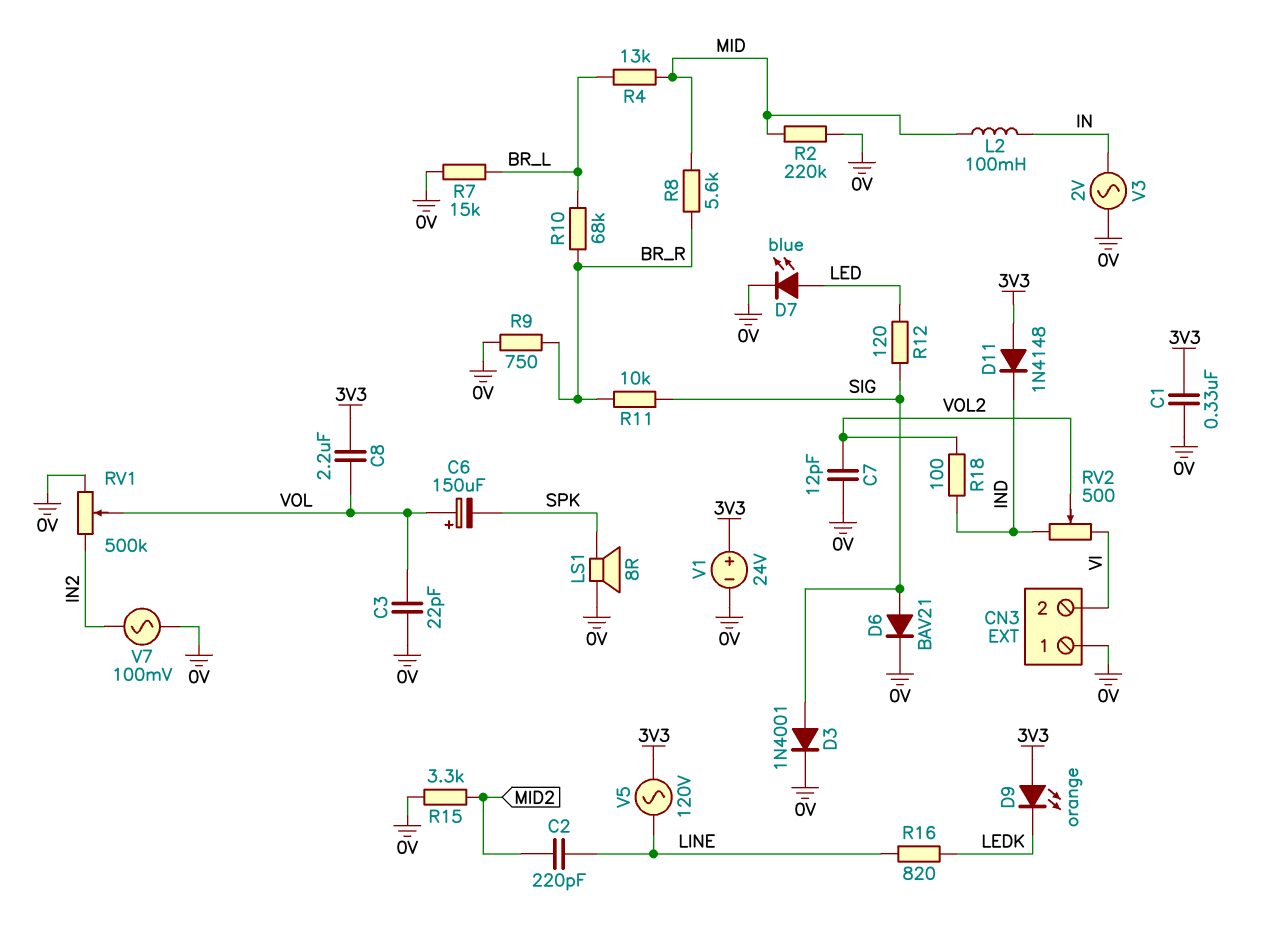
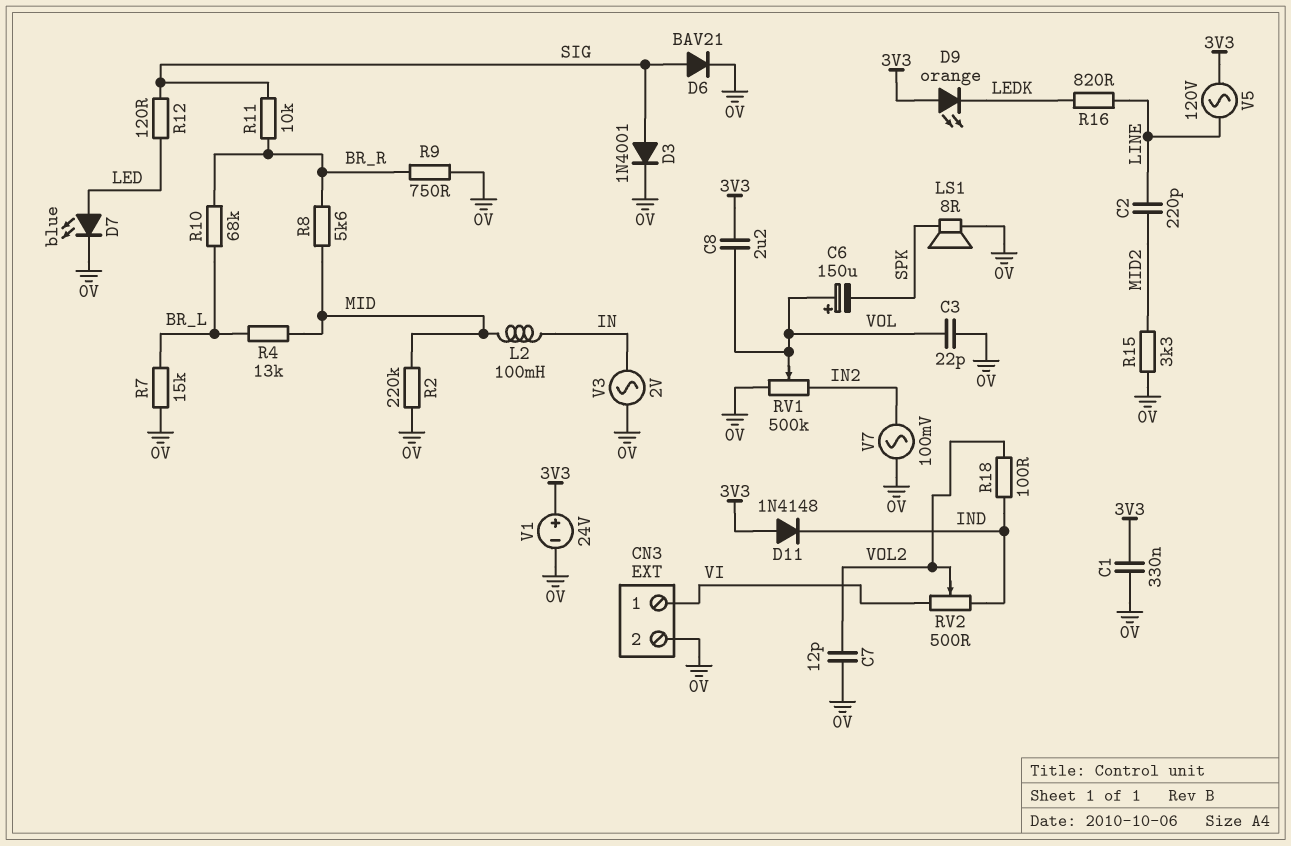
CN3 pin 1: 0V -> VI
CN3 pin 2: VI -> 0V

